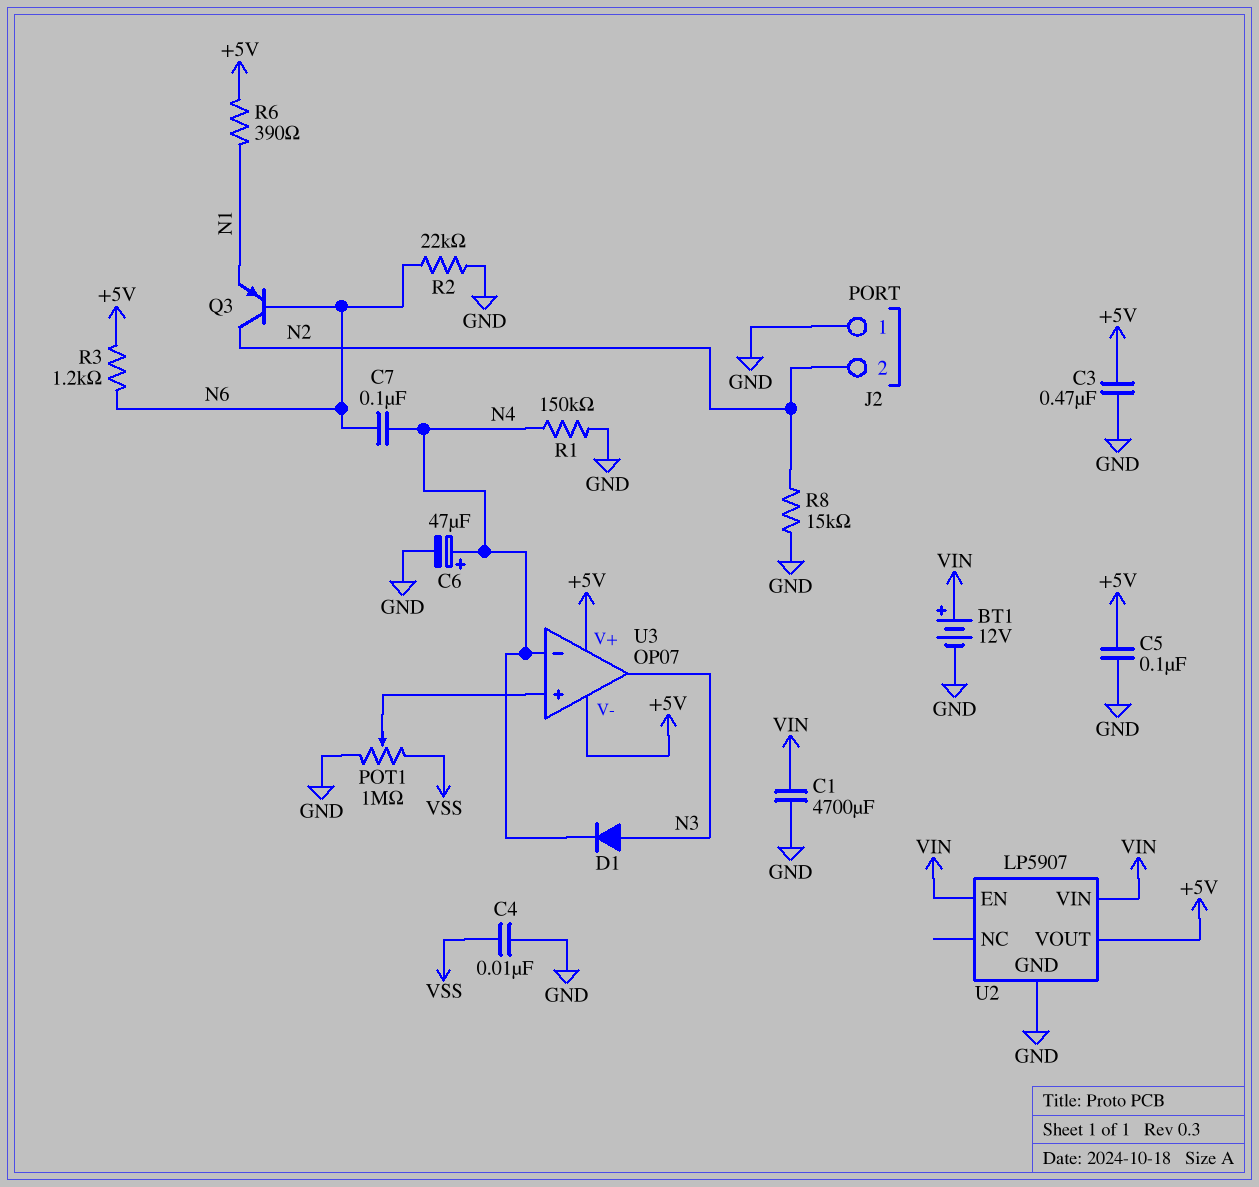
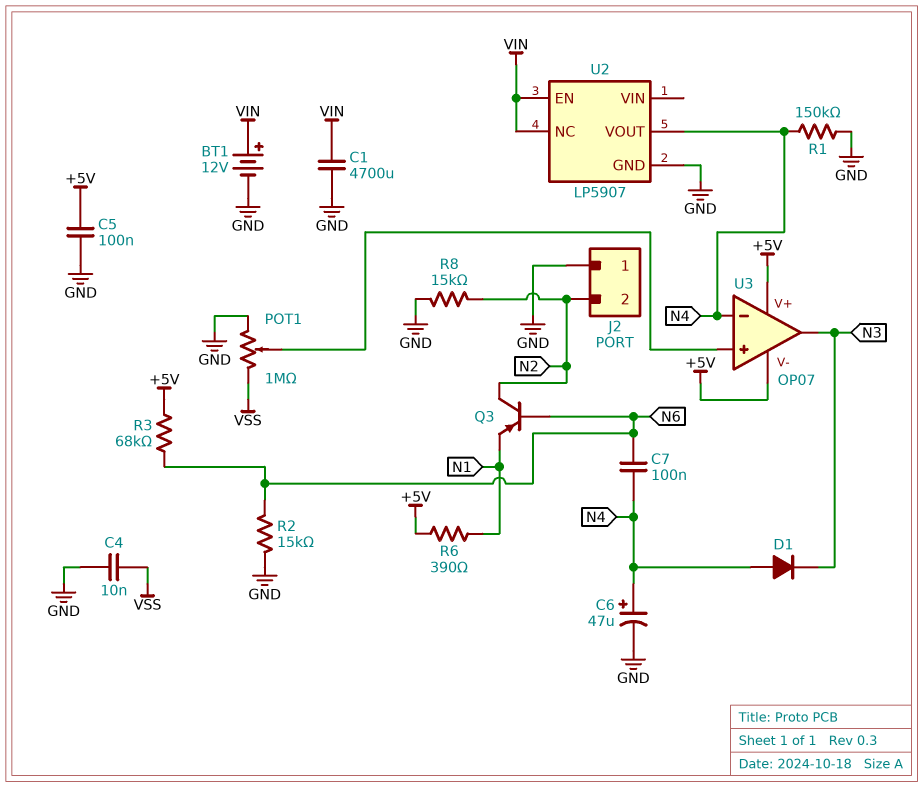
C3: 470nF (+5V, GND) -> none
D1: diode (A N3, K N4) -> diode (A N4, K N3)
R2: 22k (GND, N6) -> 15k (GND, N6)
R3: 1.2k (+5V, N6) -> 68k (+5V, N6)
U2 pin NC: none -> VIN
U2 pin VIN: VIN -> none
U2 pin VOUT: +5V -> N4

